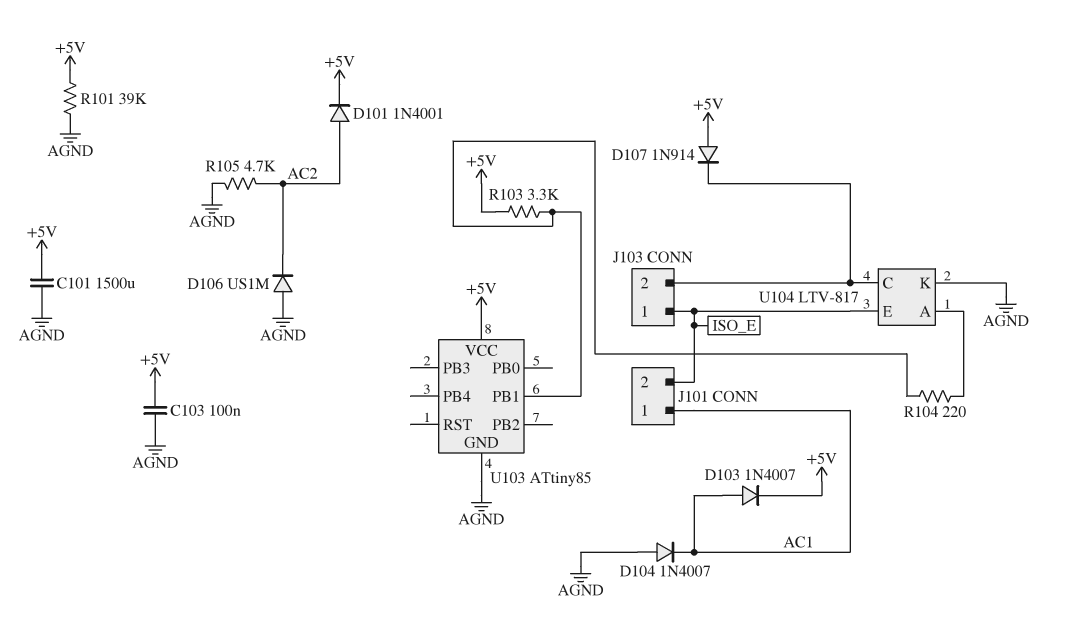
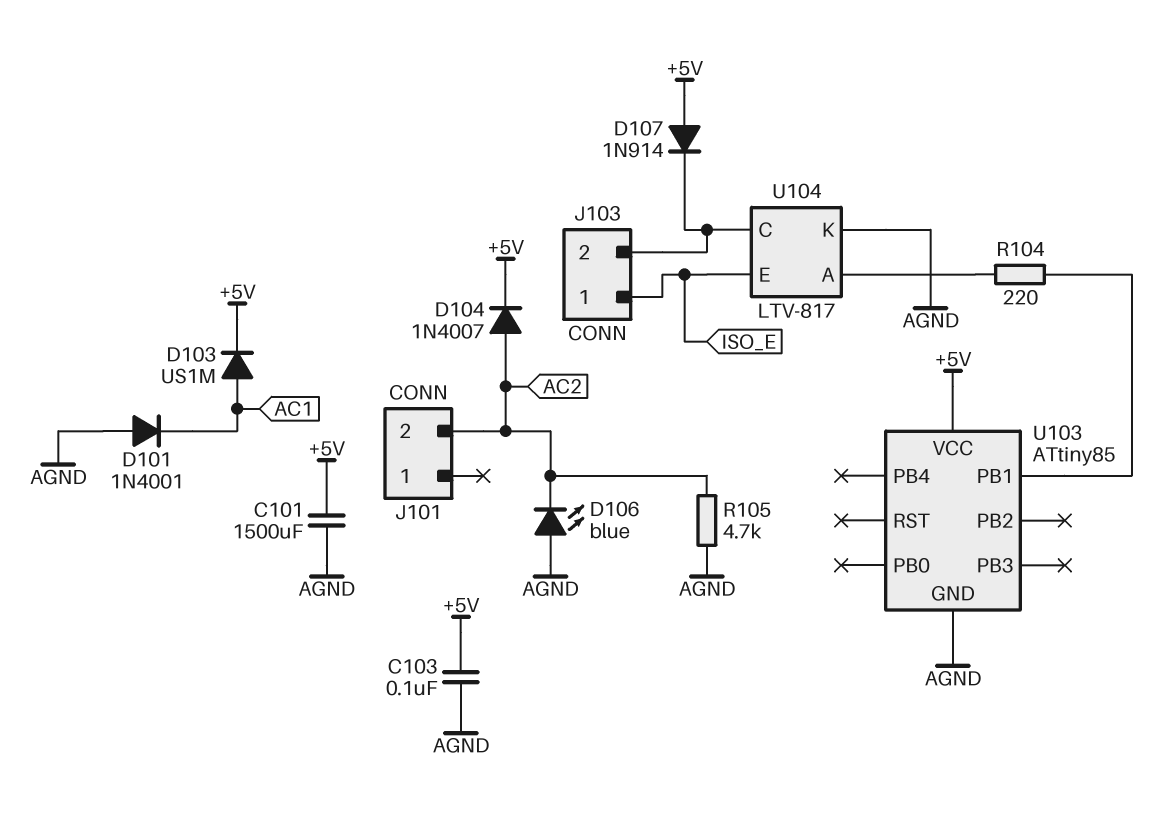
D101: diode 1N4001 (A AC2, K +5V) -> diode 1N4001 (A AGND, K AC1)
D103: diode 1N4007 (A AC1, K +5V) -> diode US1M (A AC1, K +5V)
D104: diode 1N4007 (A AGND, K AC1) -> diode 1N4007 (A AC2, K +5V)
D106: diode US1M (A AGND, K AC2) -> LED blue (A AGND, K AC2)
J101 pin 1: AC1 -> none
J101 pin 2: ISO_E -> AC2
R101: 39k (+5V, AGND) -> none
R103: 3.3k (+5V, U103/PB1) -> none

